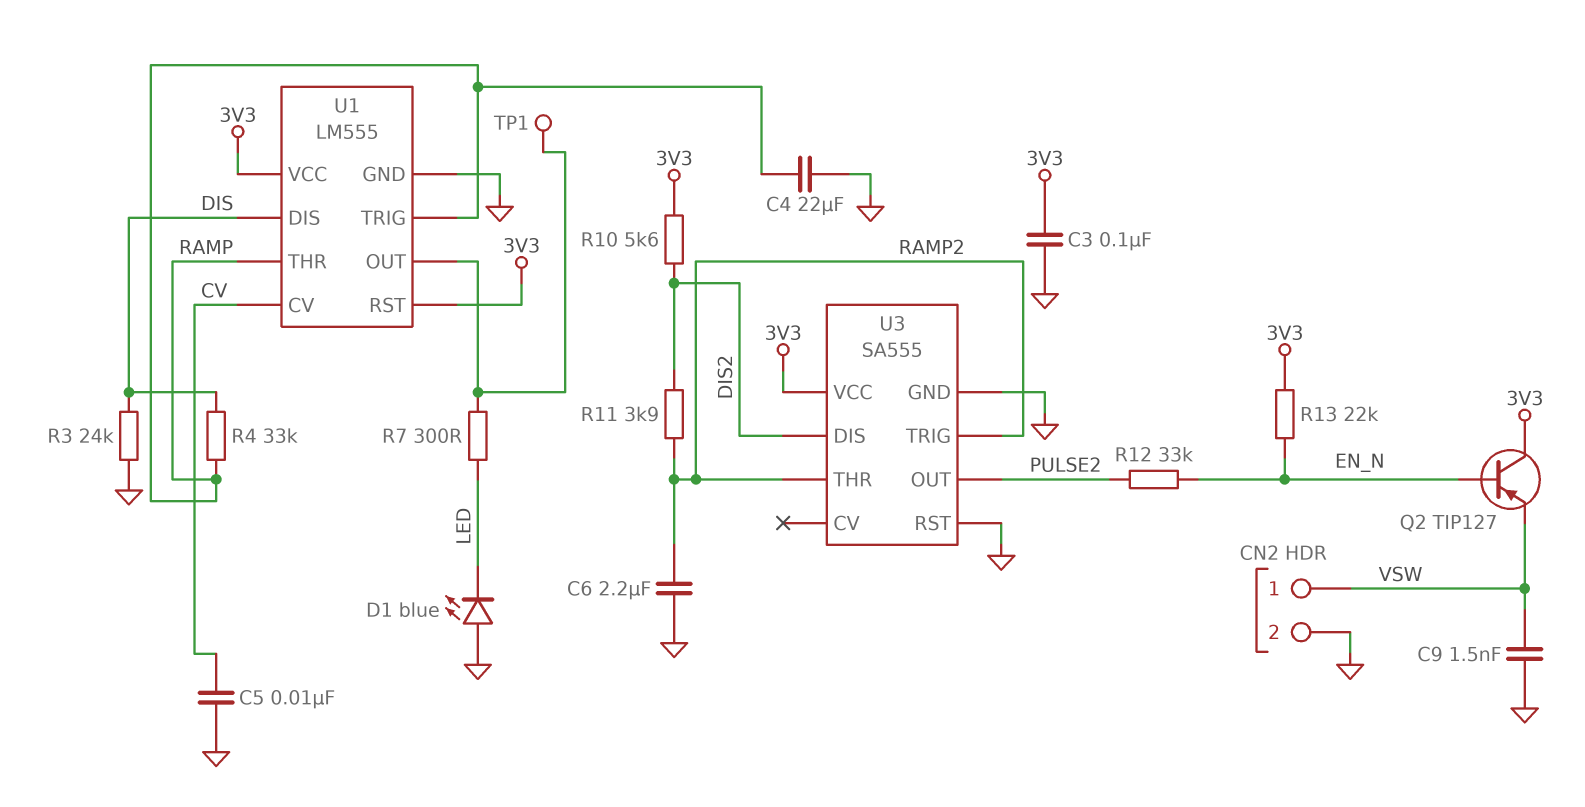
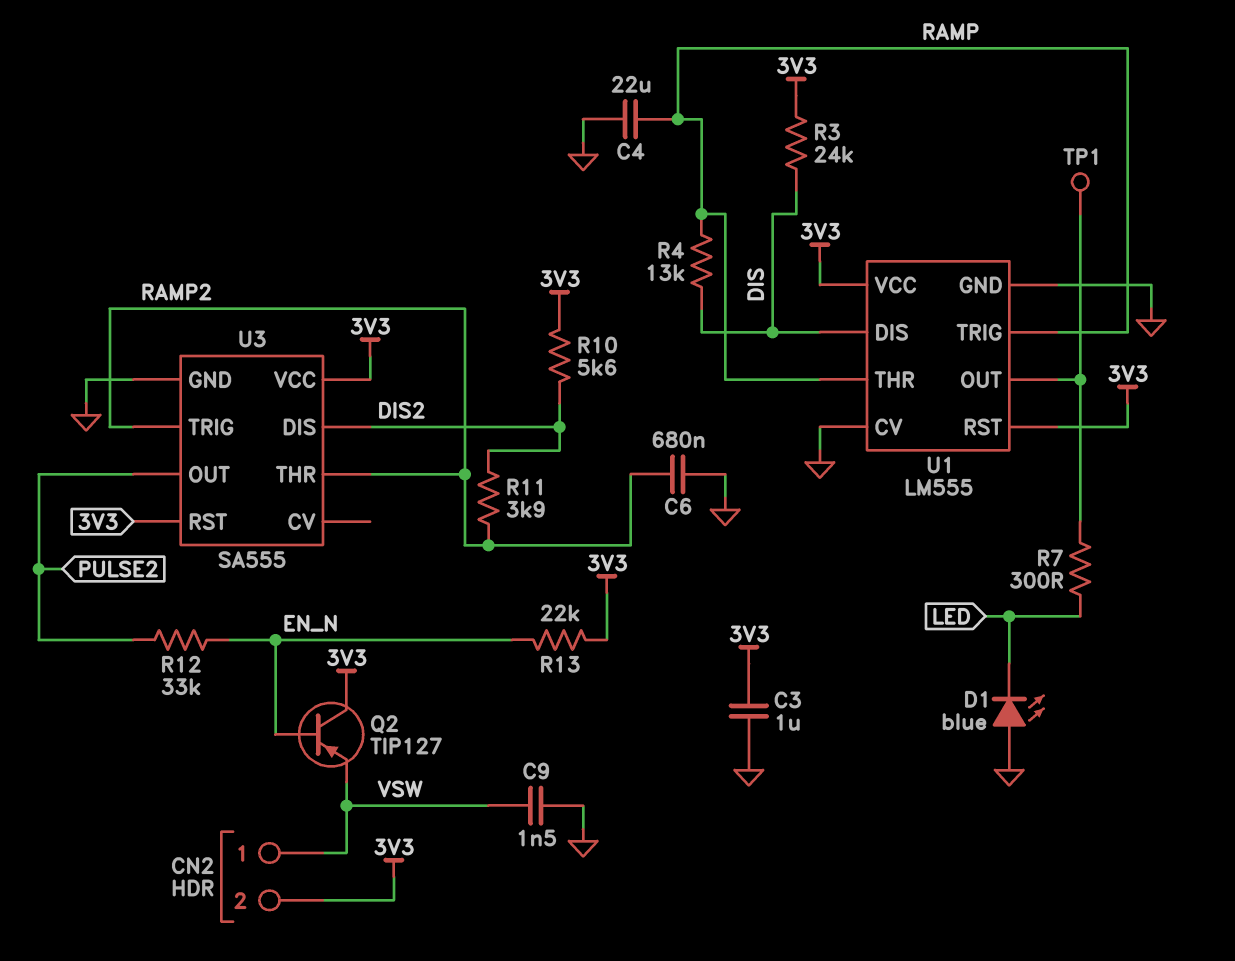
C3: 100nF (3V3, GND) -> 1uF (3V3, GND)
C5: 10nF (CV, GND) -> none
C6: 2.2uF (GND, RAMP2) -> 680nF (GND, RAMP2)
CN2 pin 2: GND -> 3V3
R3: 24k (DIS, GND) -> 24k (3V3, DIS)
R4: 33k (DIS, RAMP) -> 13k (DIS, RAMP)
U1 pin CV: CV -> GND
U3 pin RST: GND -> 3V3

